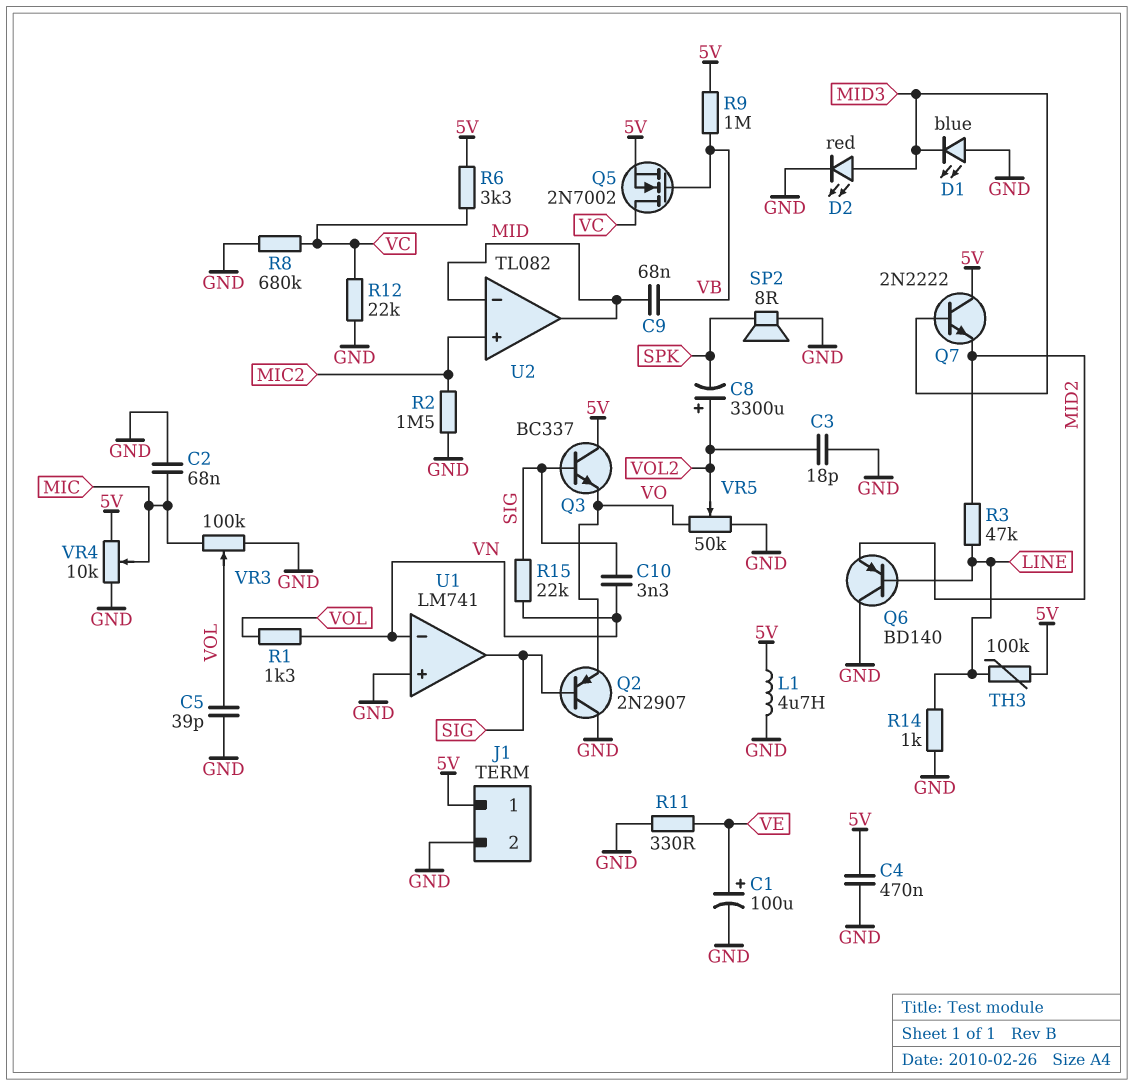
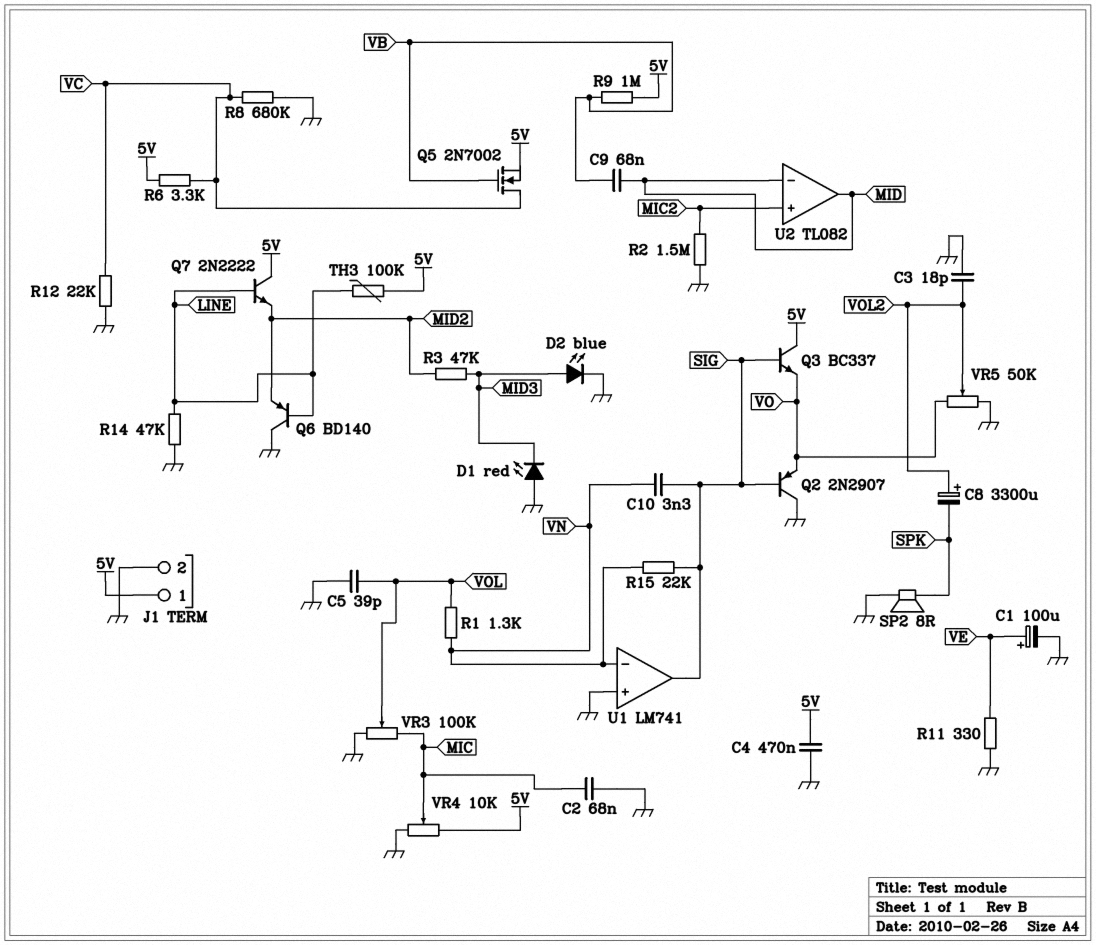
D1: LED blue (A GND, K MID3) -> LED red (A GND, K MID3)
D2: LED red (A MID3, K GND) -> LED blue (A MID3, K GND)
L1: 4.7uH (5V, GND) -> none
Q7: NPN 2N2222 (B MID3, C 5V, E MID2) -> NPN 2N2222 (B LINE, C 5V, E MID2)
R3: 47k (LINE, MID2) -> 47k (MID2, MID3)
R14: 1k (GND, LINE) -> 47k (GND, LINE)

